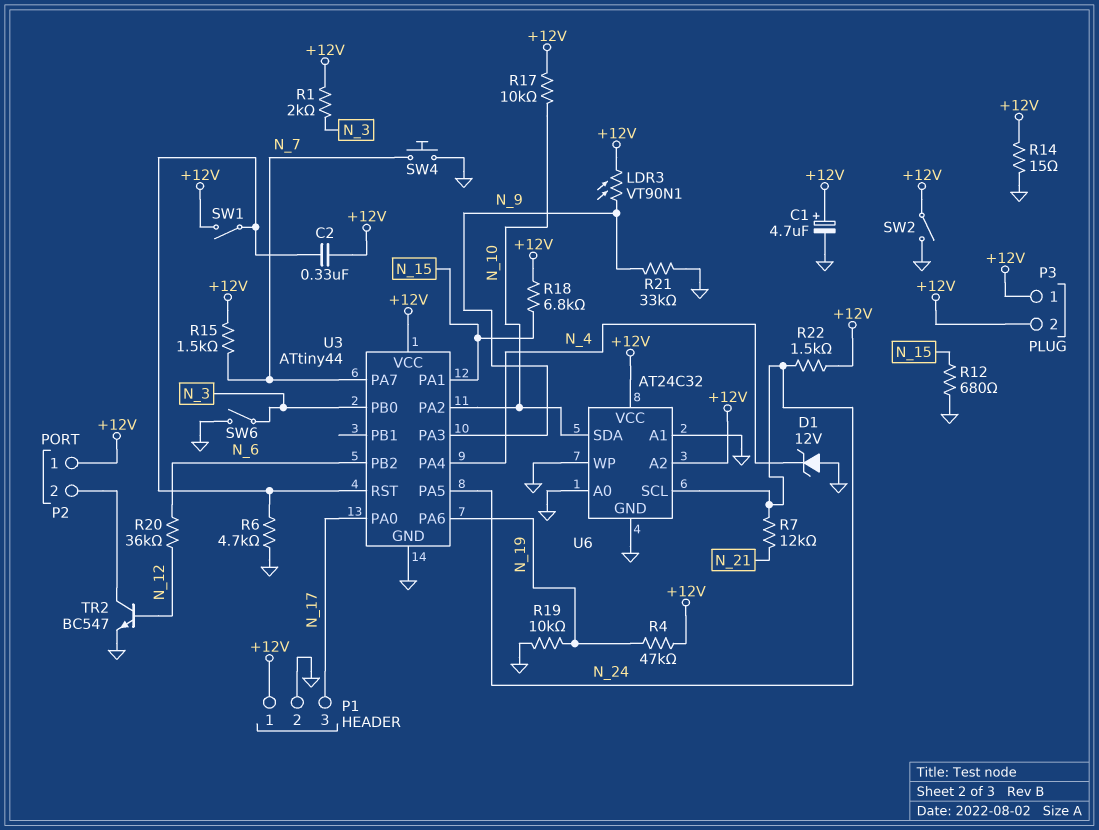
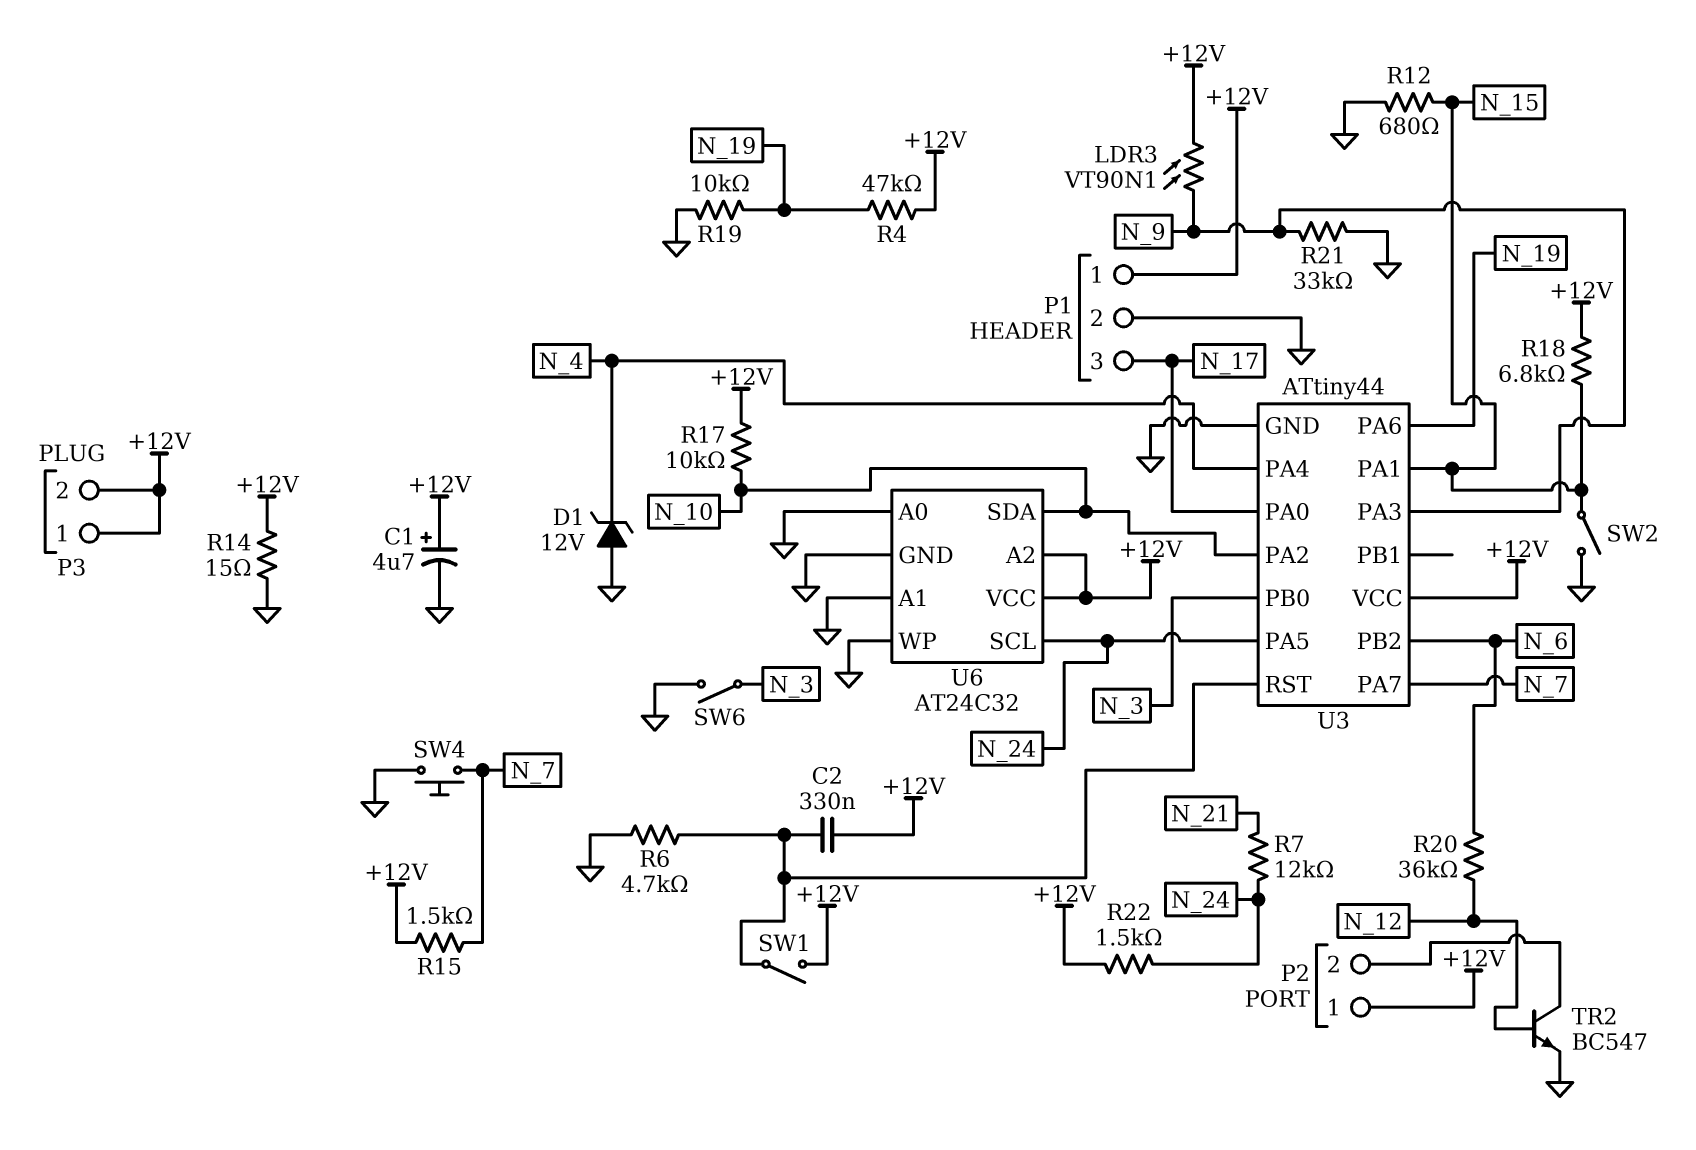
R1: 2k (+12V, N_3) -> none
SW2: switch (+12V, GND) -> switch (GND, N_15)

